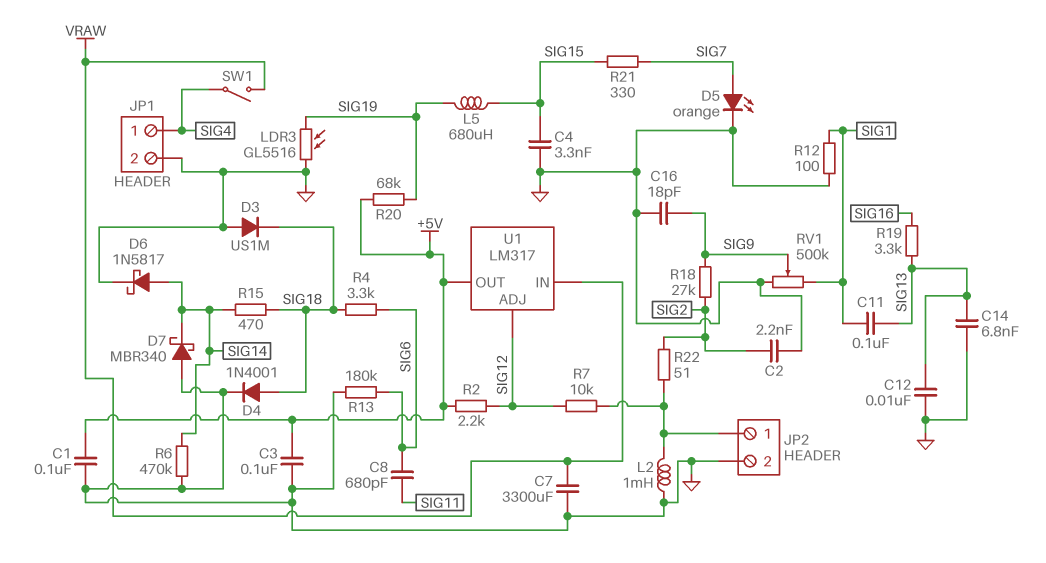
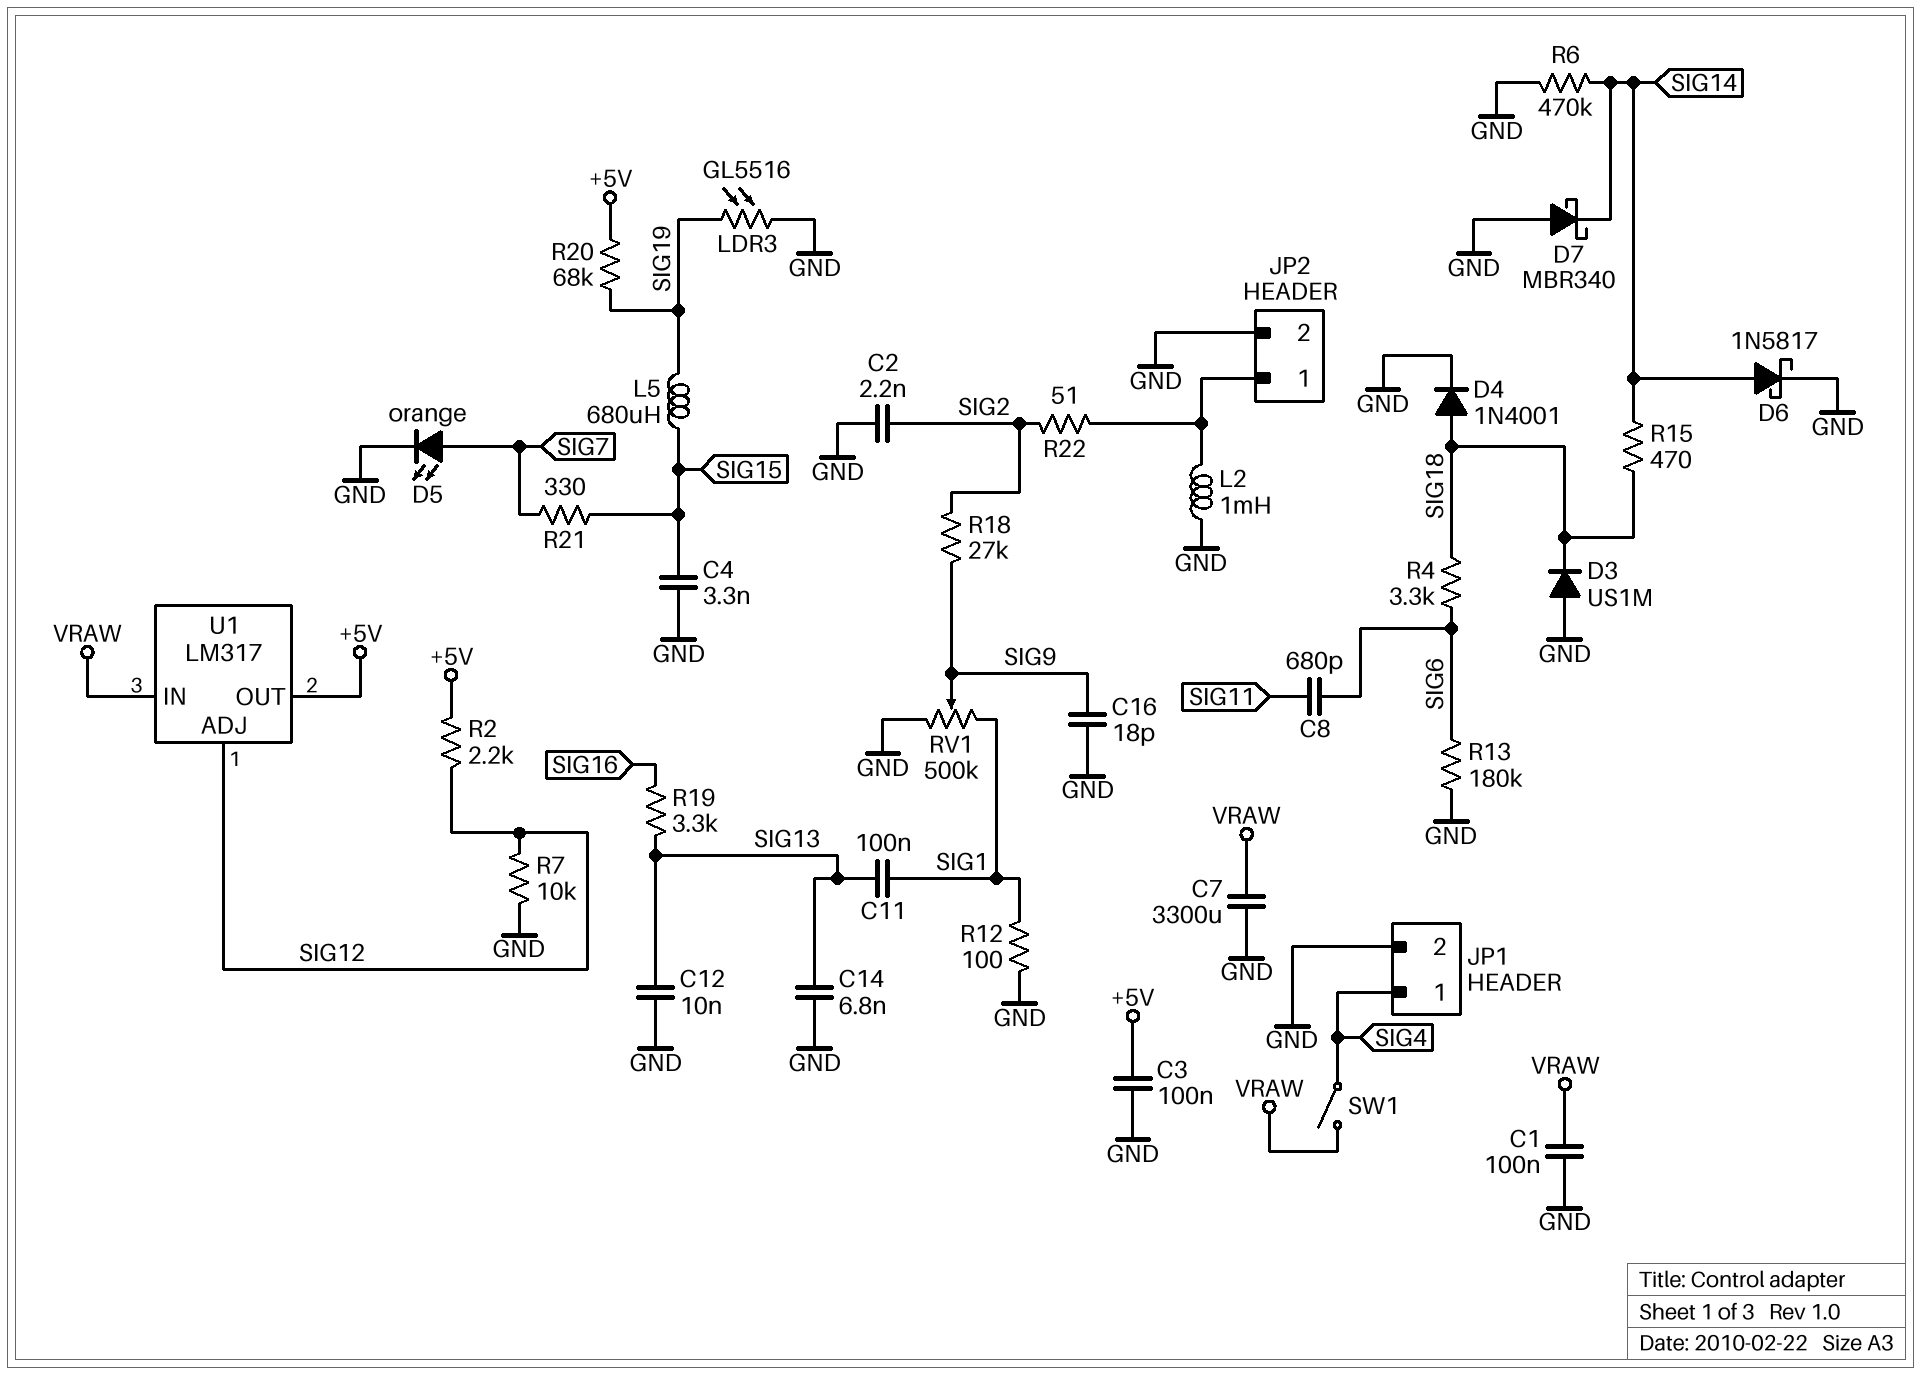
C1: 100nF (+5V, GND) -> 100nF (GND, VRAW)
R7: 10k (JP2/1, SIG12) -> 10k (GND, SIG12)

